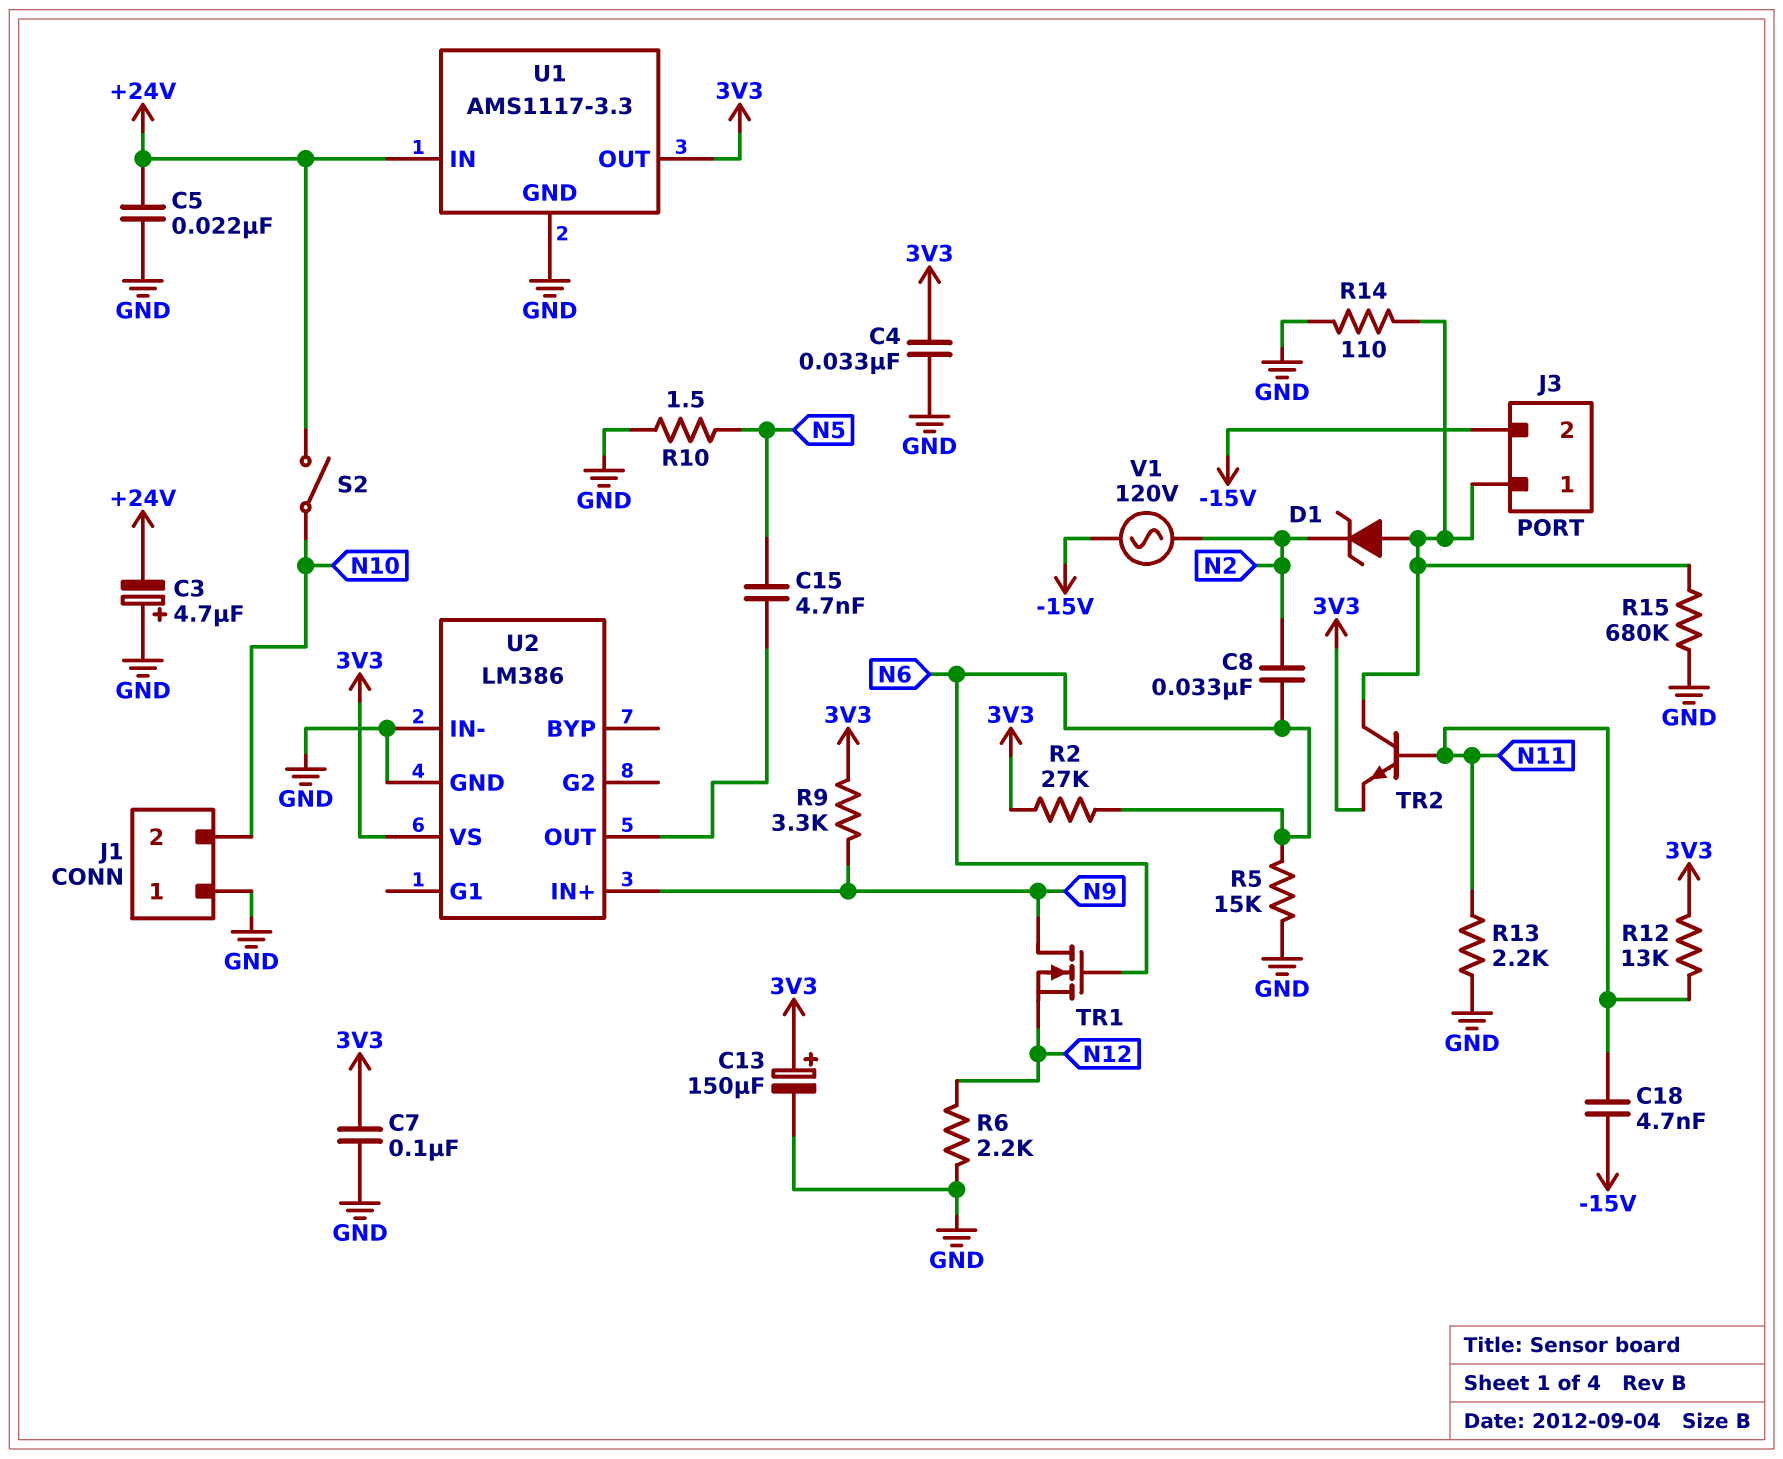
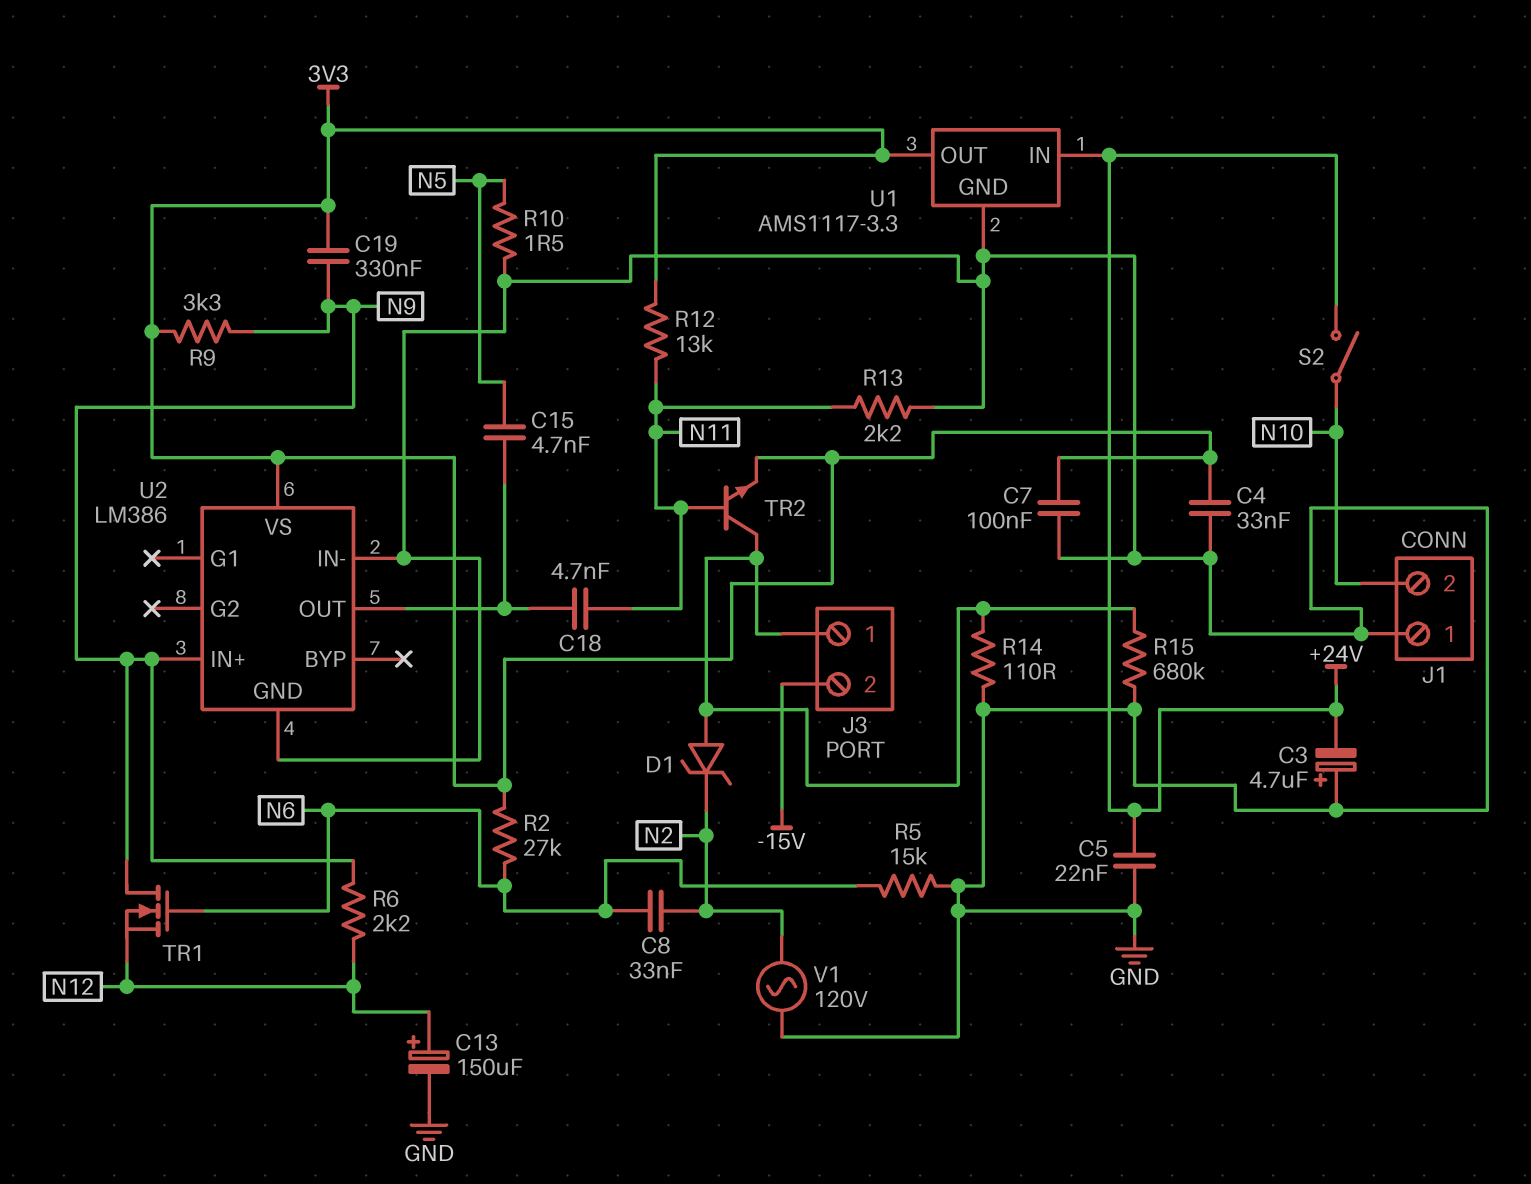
C13: 150uF (plus 3V3, minus GND) -> 150uF (plus N12, minus GND)
C18: 4.7nF (-15V, N11) -> 4.7nF (N11, U2/OUT)
C19: none -> 330nF (3V3, N9)
R6: 2.2k (GND, N12) -> 2.2k (N9, N12)
V1: AC 120V (-15V, N2) -> AC 120V (GND, N2)

